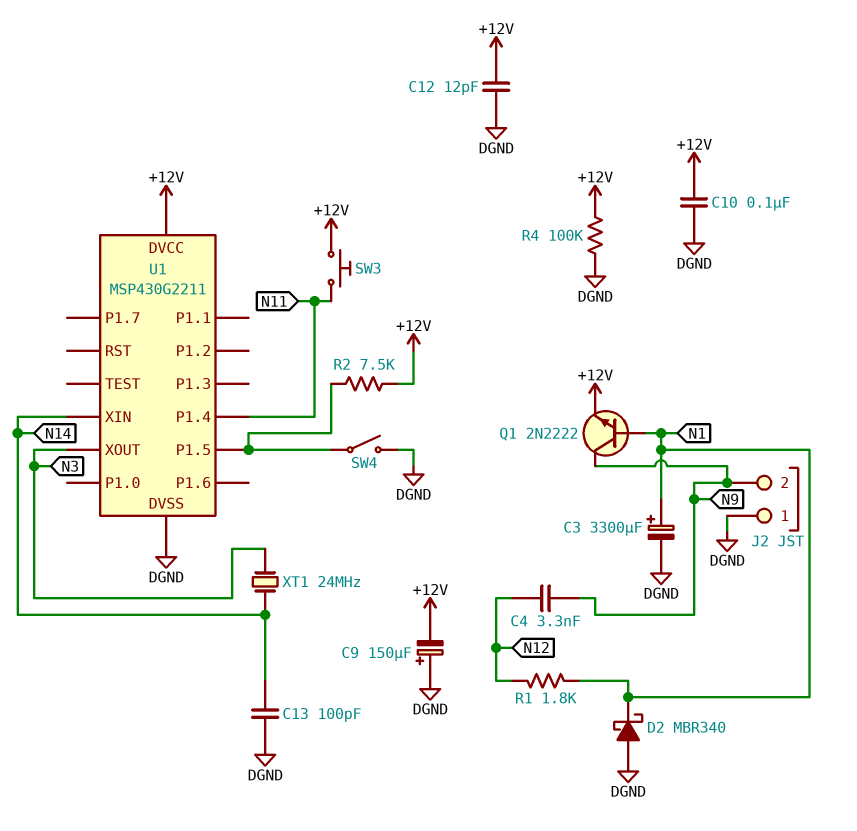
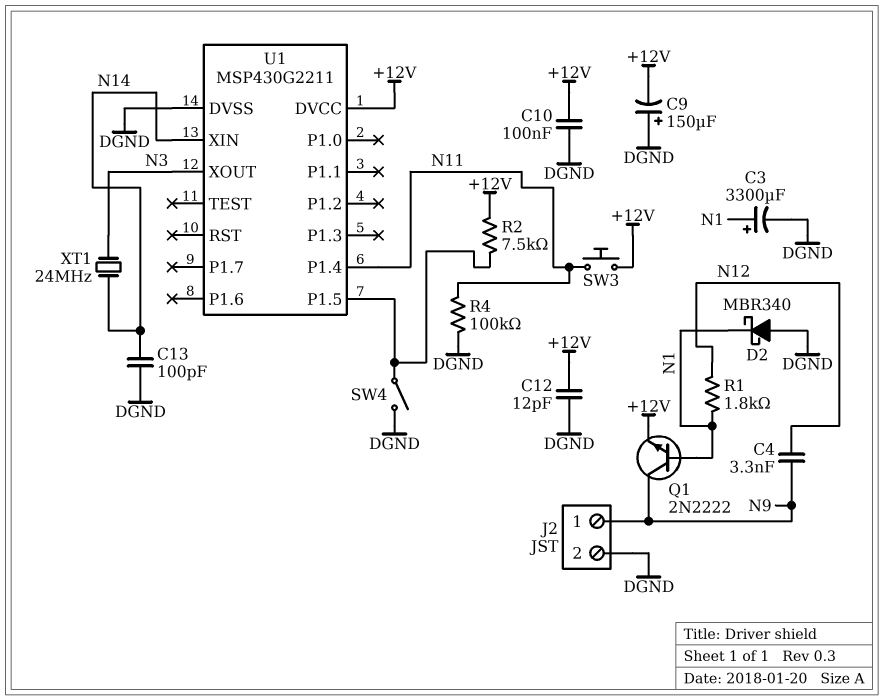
J2 pin 1: DGND -> N9
J2 pin 2: N9 -> DGND
R4: 100k (+12V, DGND) -> 100k (DGND, N11)

